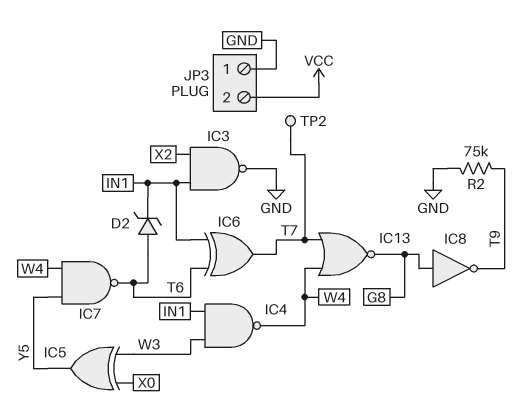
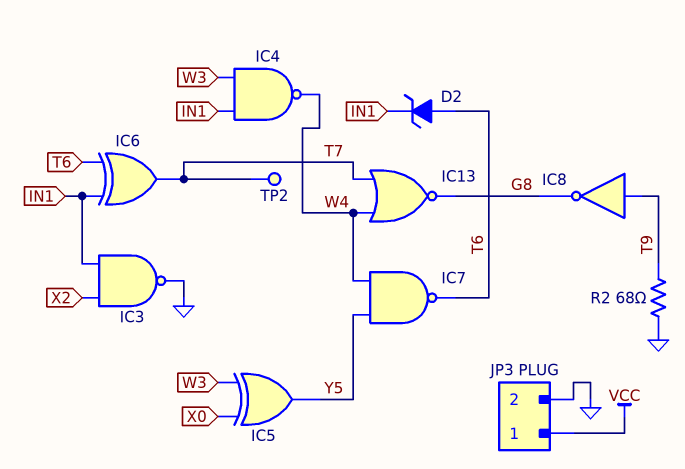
IC8: NOT (in G8, out T9) -> NOT (in T9, out G8)
JP3 pin 1: GND -> VCC
JP3 pin 2: VCC -> GND
R2: 75k (GND, T9) -> 68 (GND, T9)

